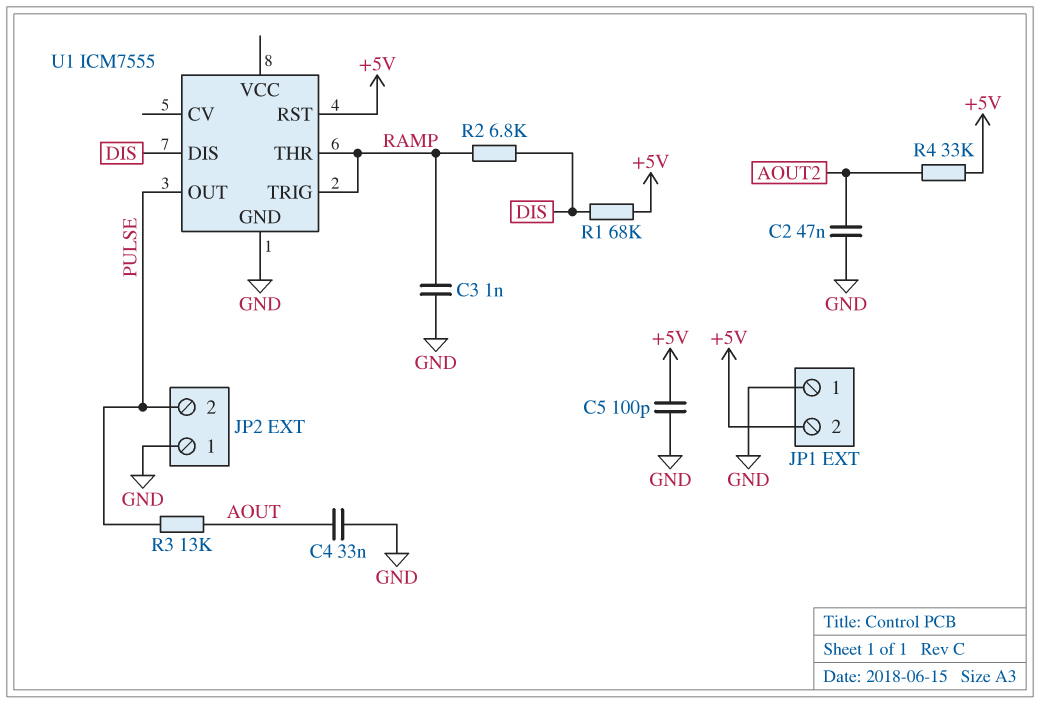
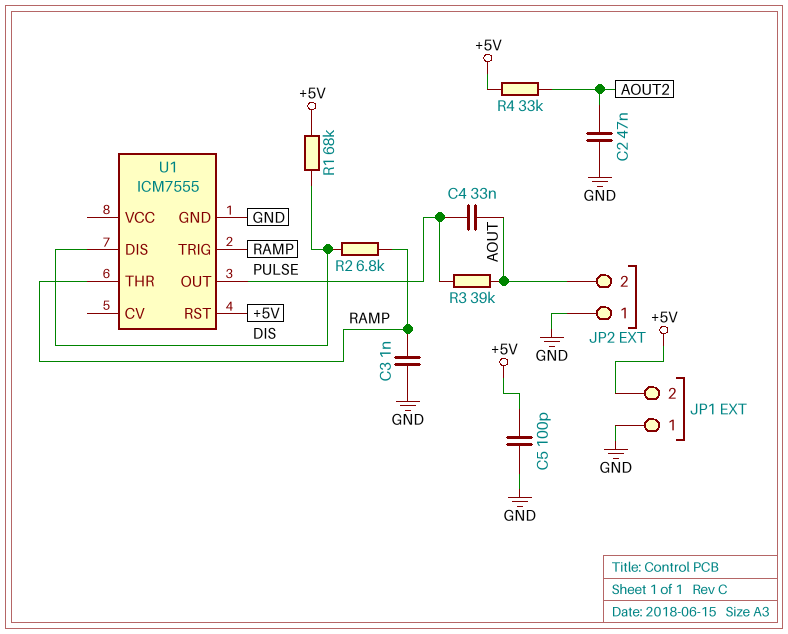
C4: 33nF (AOUT, GND) -> 33nF (AOUT, PULSE)
JP2 pin 2: PULSE -> AOUT
R3: 13k (AOUT, PULSE) -> 39k (AOUT, PULSE)

